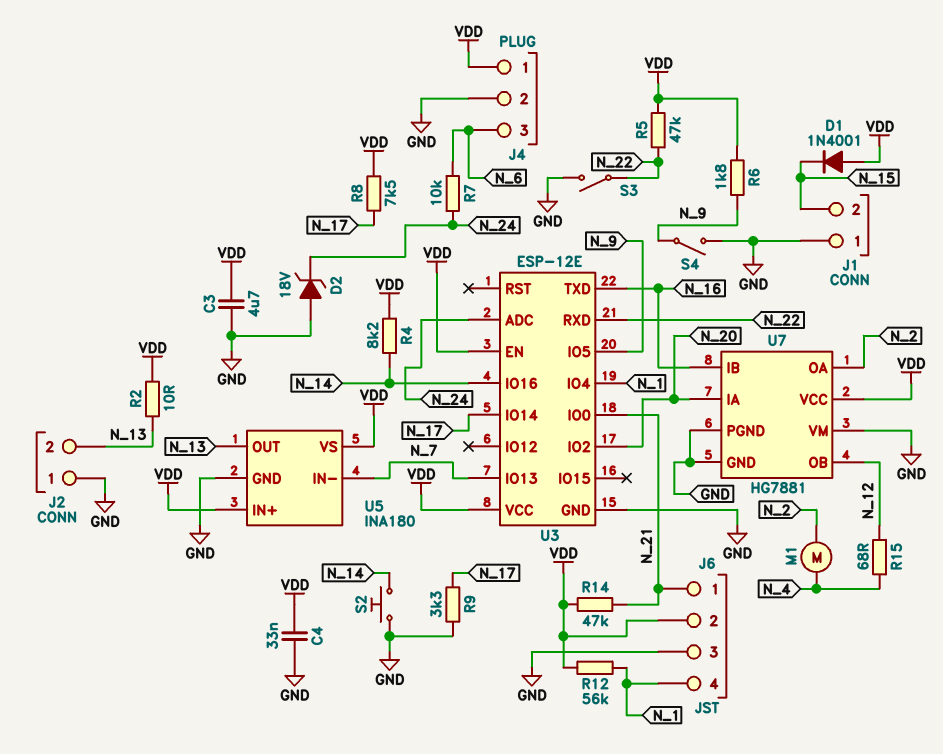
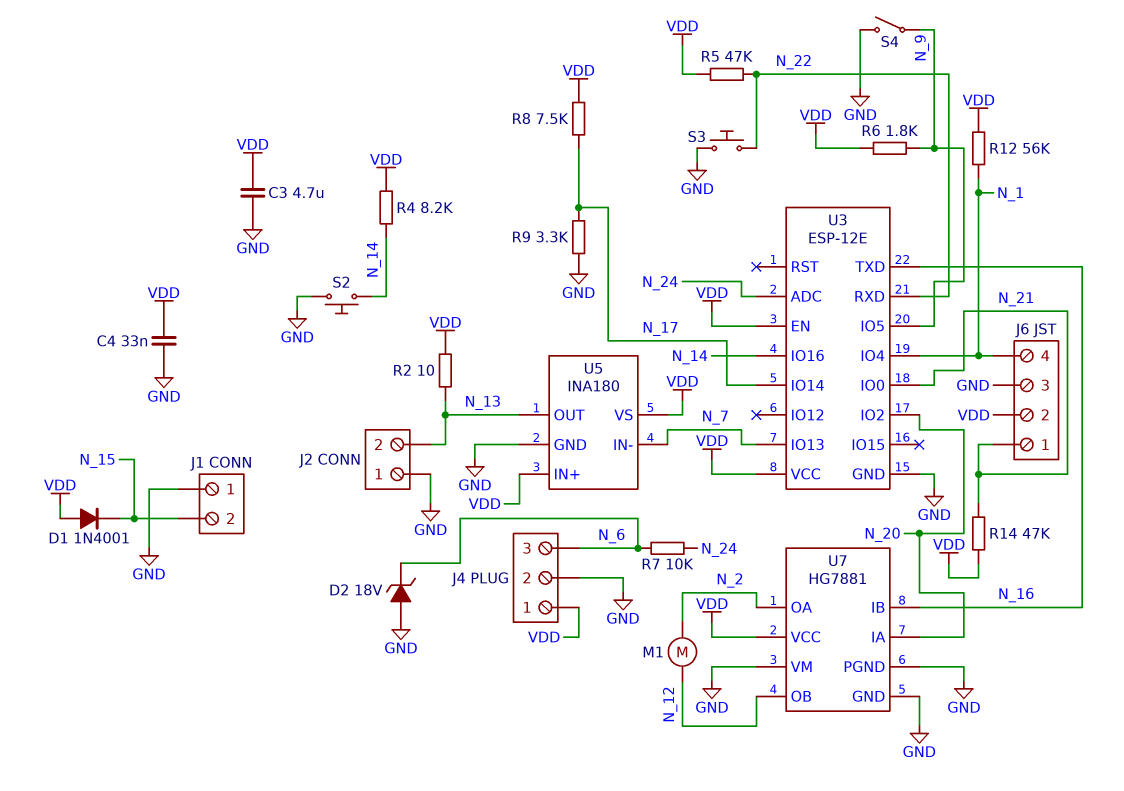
D2: zener 18V (A GND, K N_24) -> zener 18V (A GND, K N_6)
M1: motor (N_2, N_4) -> motor (N_2, N_12)
R15: 68 (N_4, N_12) -> none
S3: switch (GND, N_22) -> button (GND, N_22)

